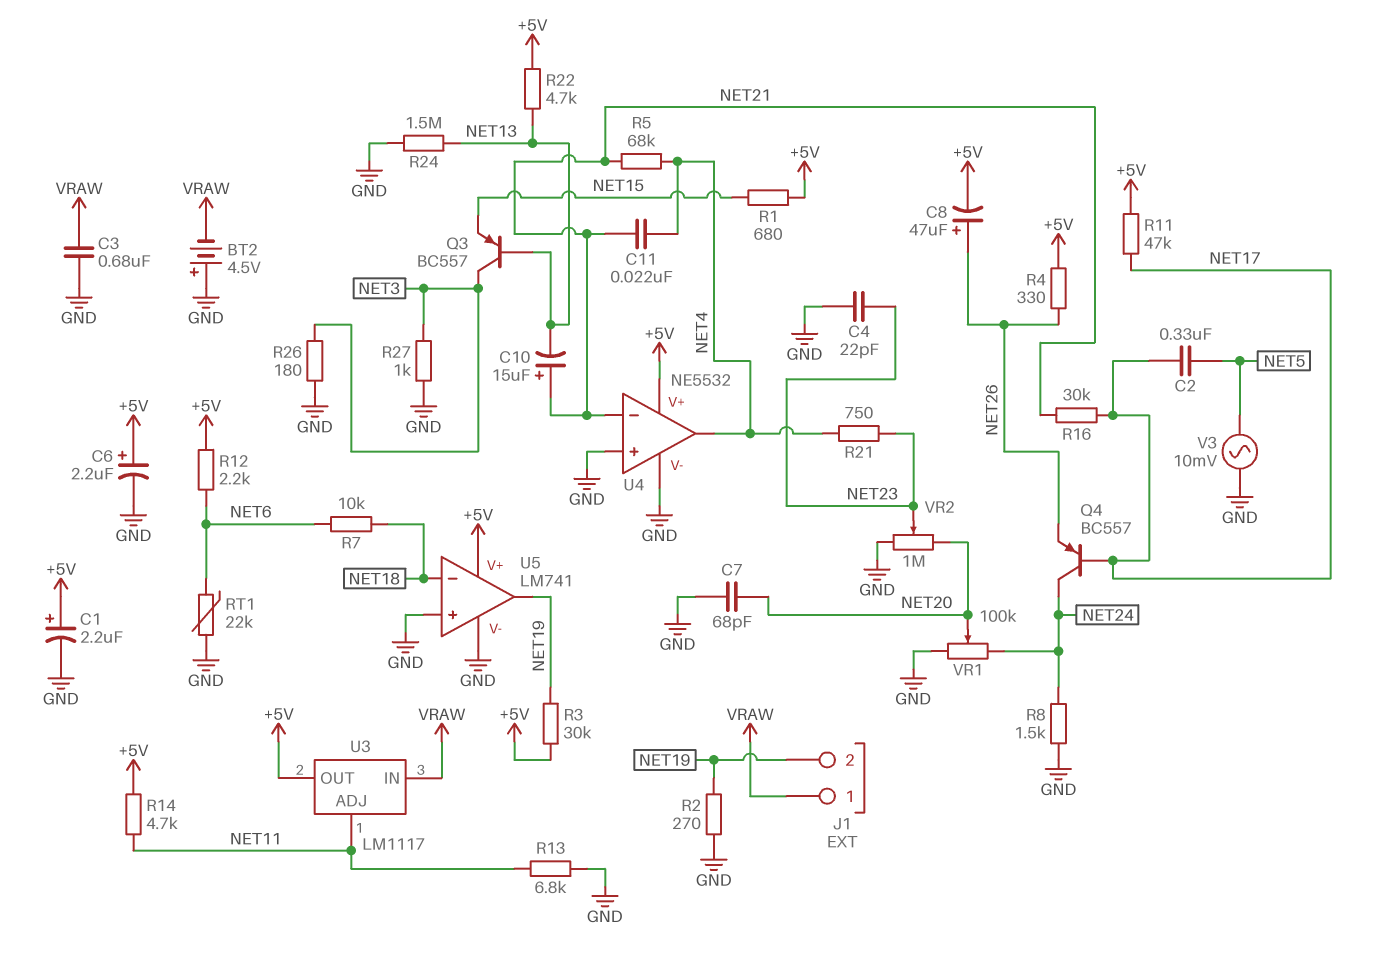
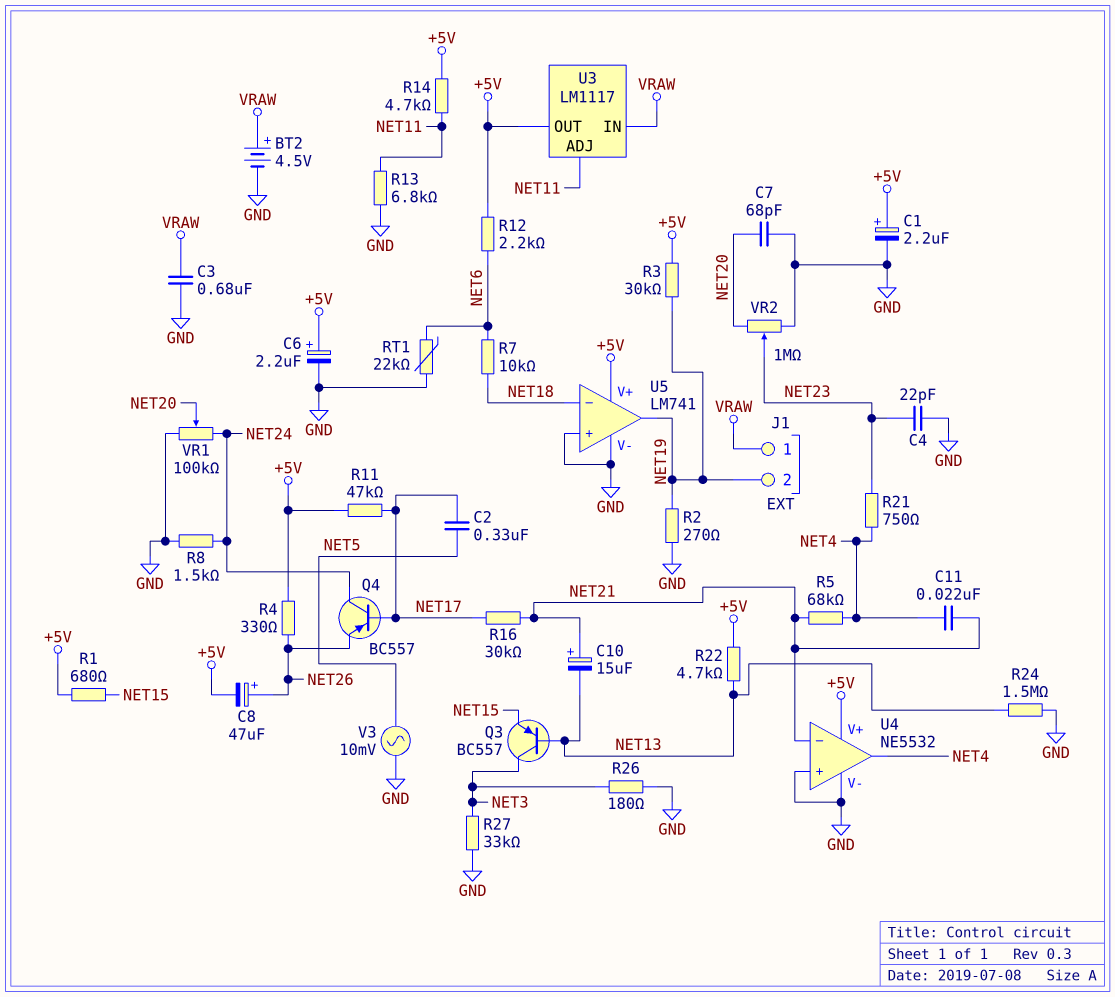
BT2: 4.5V (plus GND, minus VRAW) -> 4.5V (plus VRAW, minus GND)
R27: 1k (GND, NET3) -> 33k (GND, NET3)

